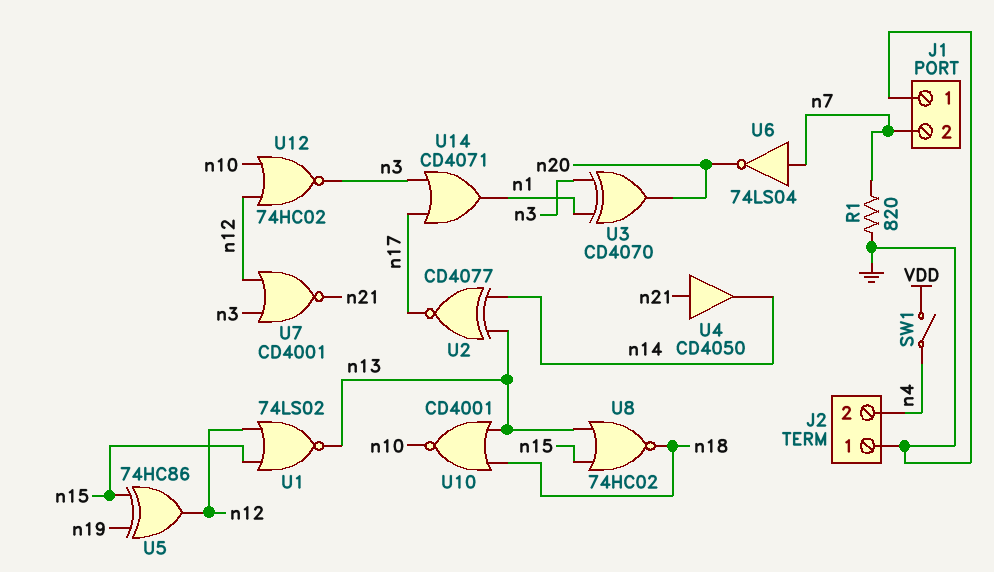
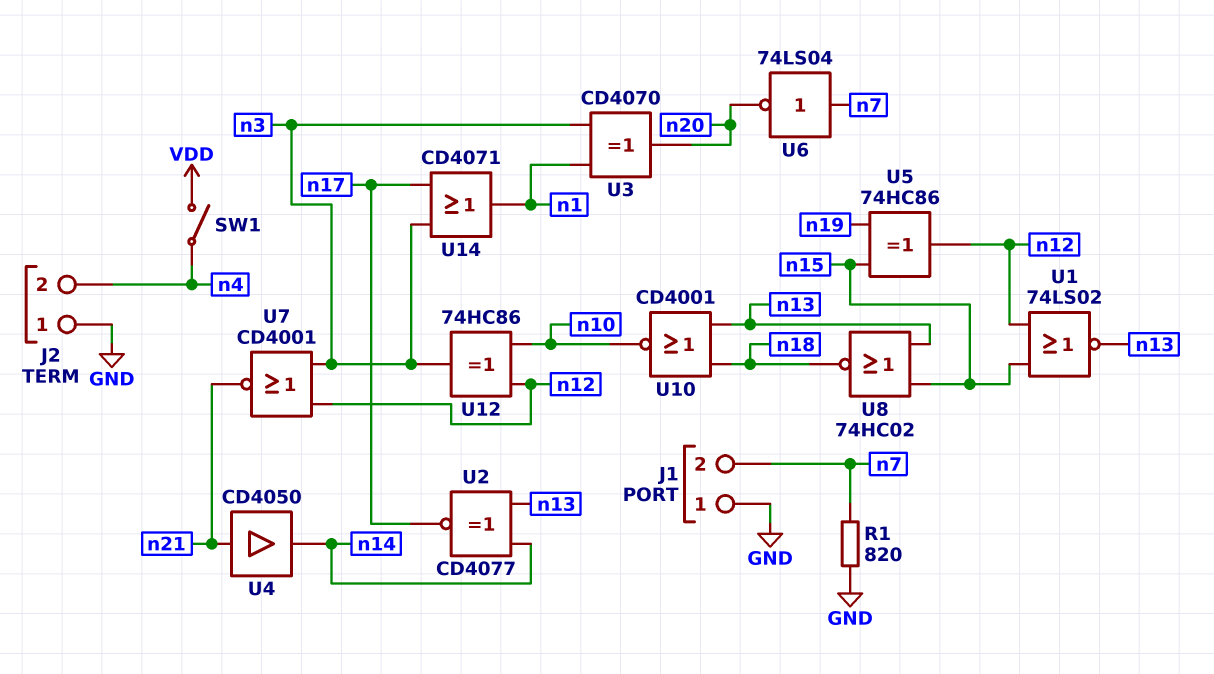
U12: NOR 74HC02 (in n10, in n12, out n3) -> XOR 74HC86 (in n10, in n12, out n3)

